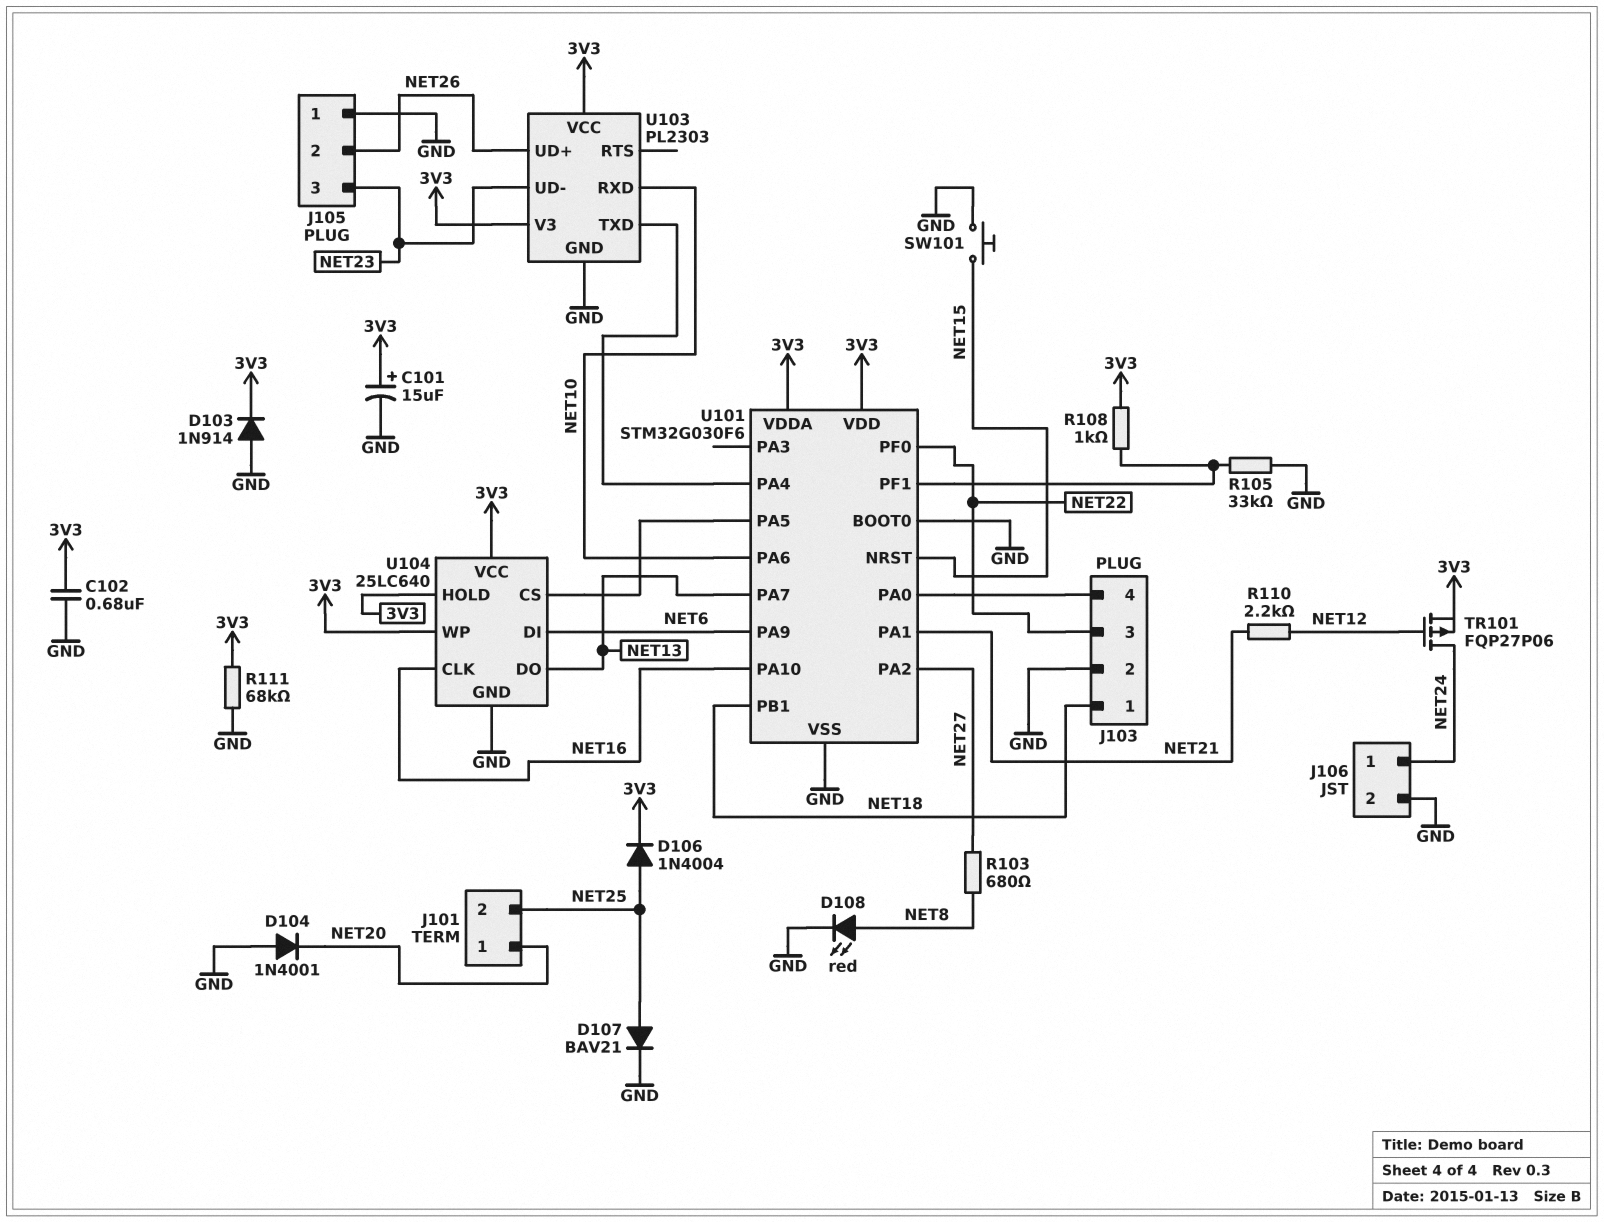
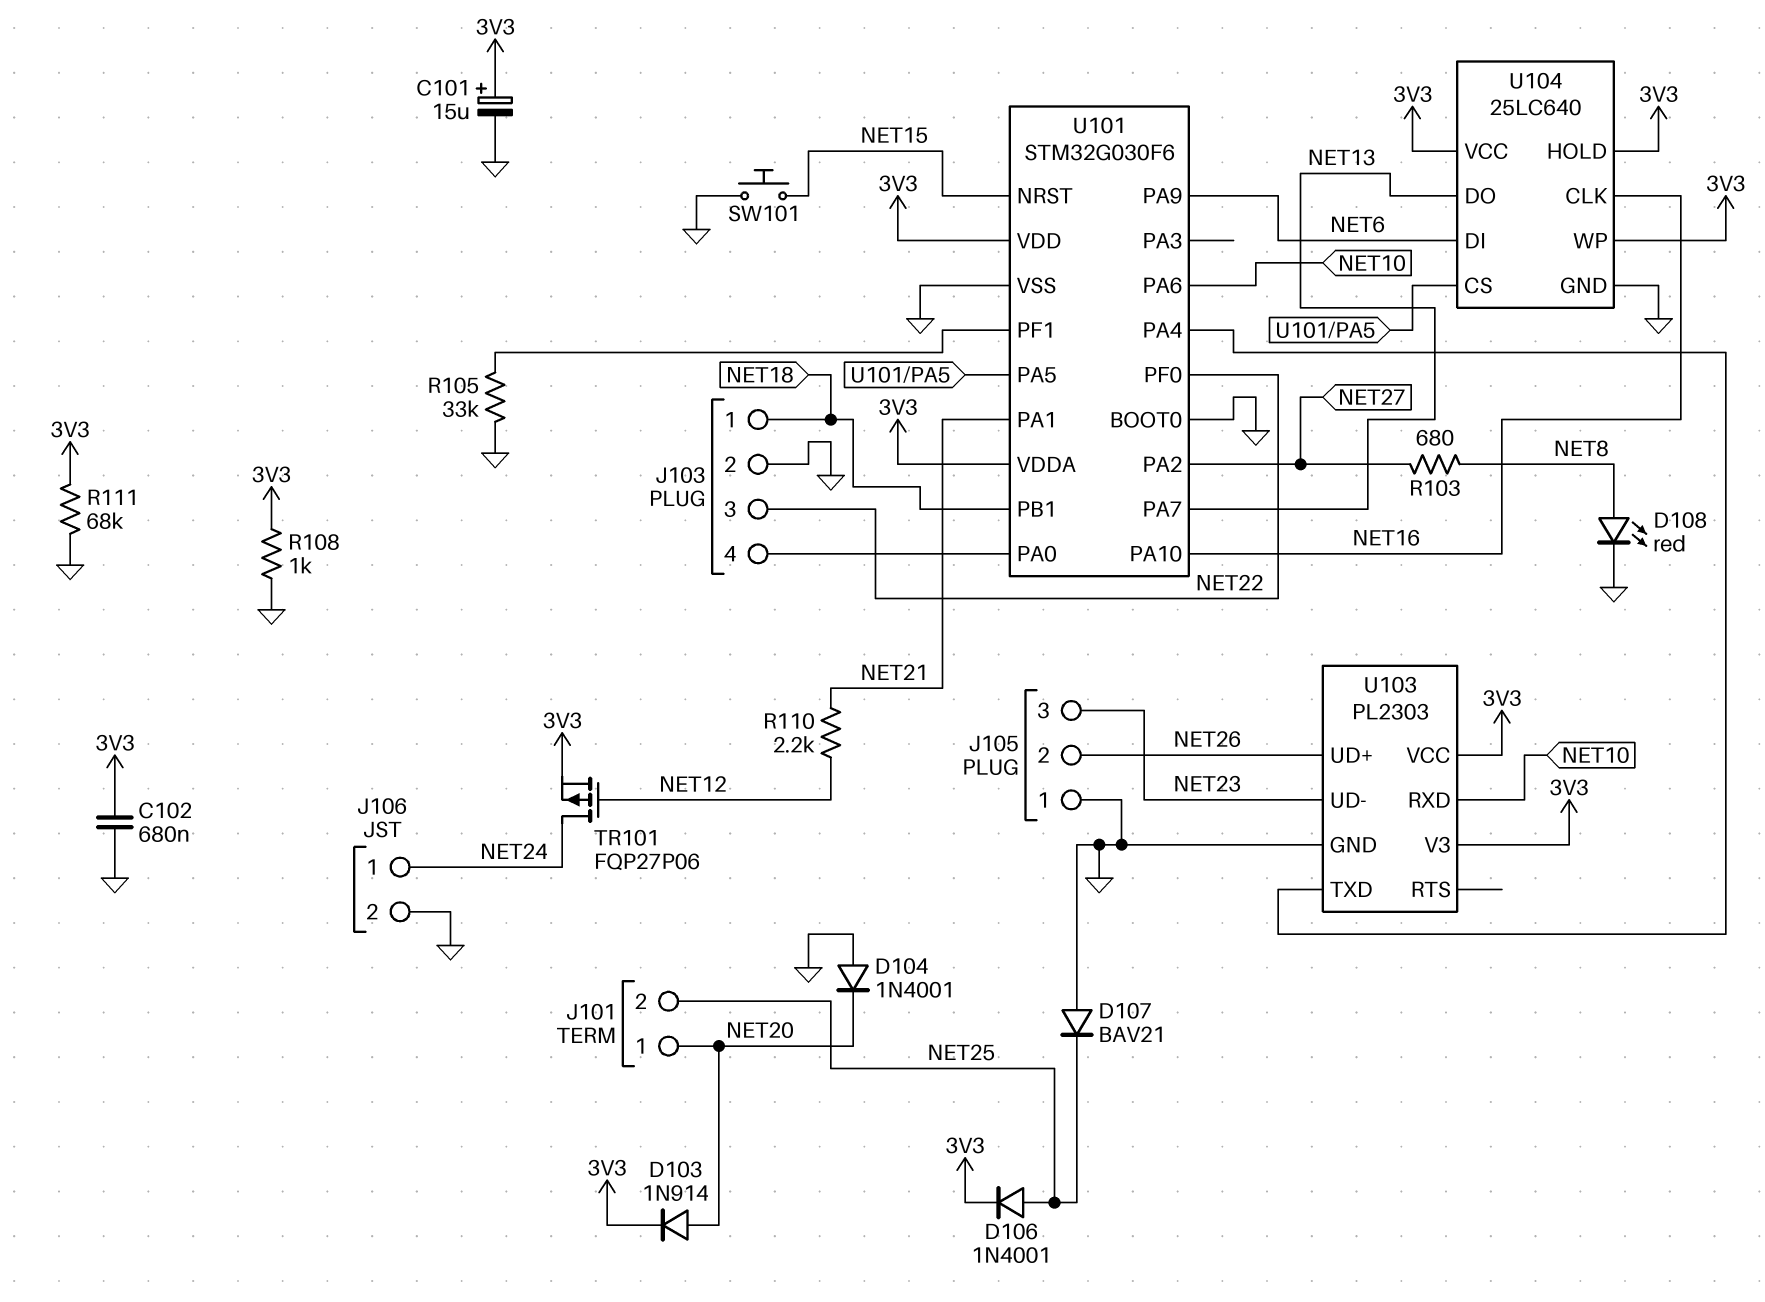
D103: diode 1N914 (A GND, K 3V3) -> diode 1N914 (A NET20, K 3V3)
D106: diode 1N4004 (A NET25, K 3V3) -> diode 1N4001 (A NET25, K 3V3)
D107: diode BAV21 (A NET25, K GND) -> diode BAV21 (A GND, K NET25)
R108: 1k (3V3, U101/PF1) -> 1k (3V3, GND)

